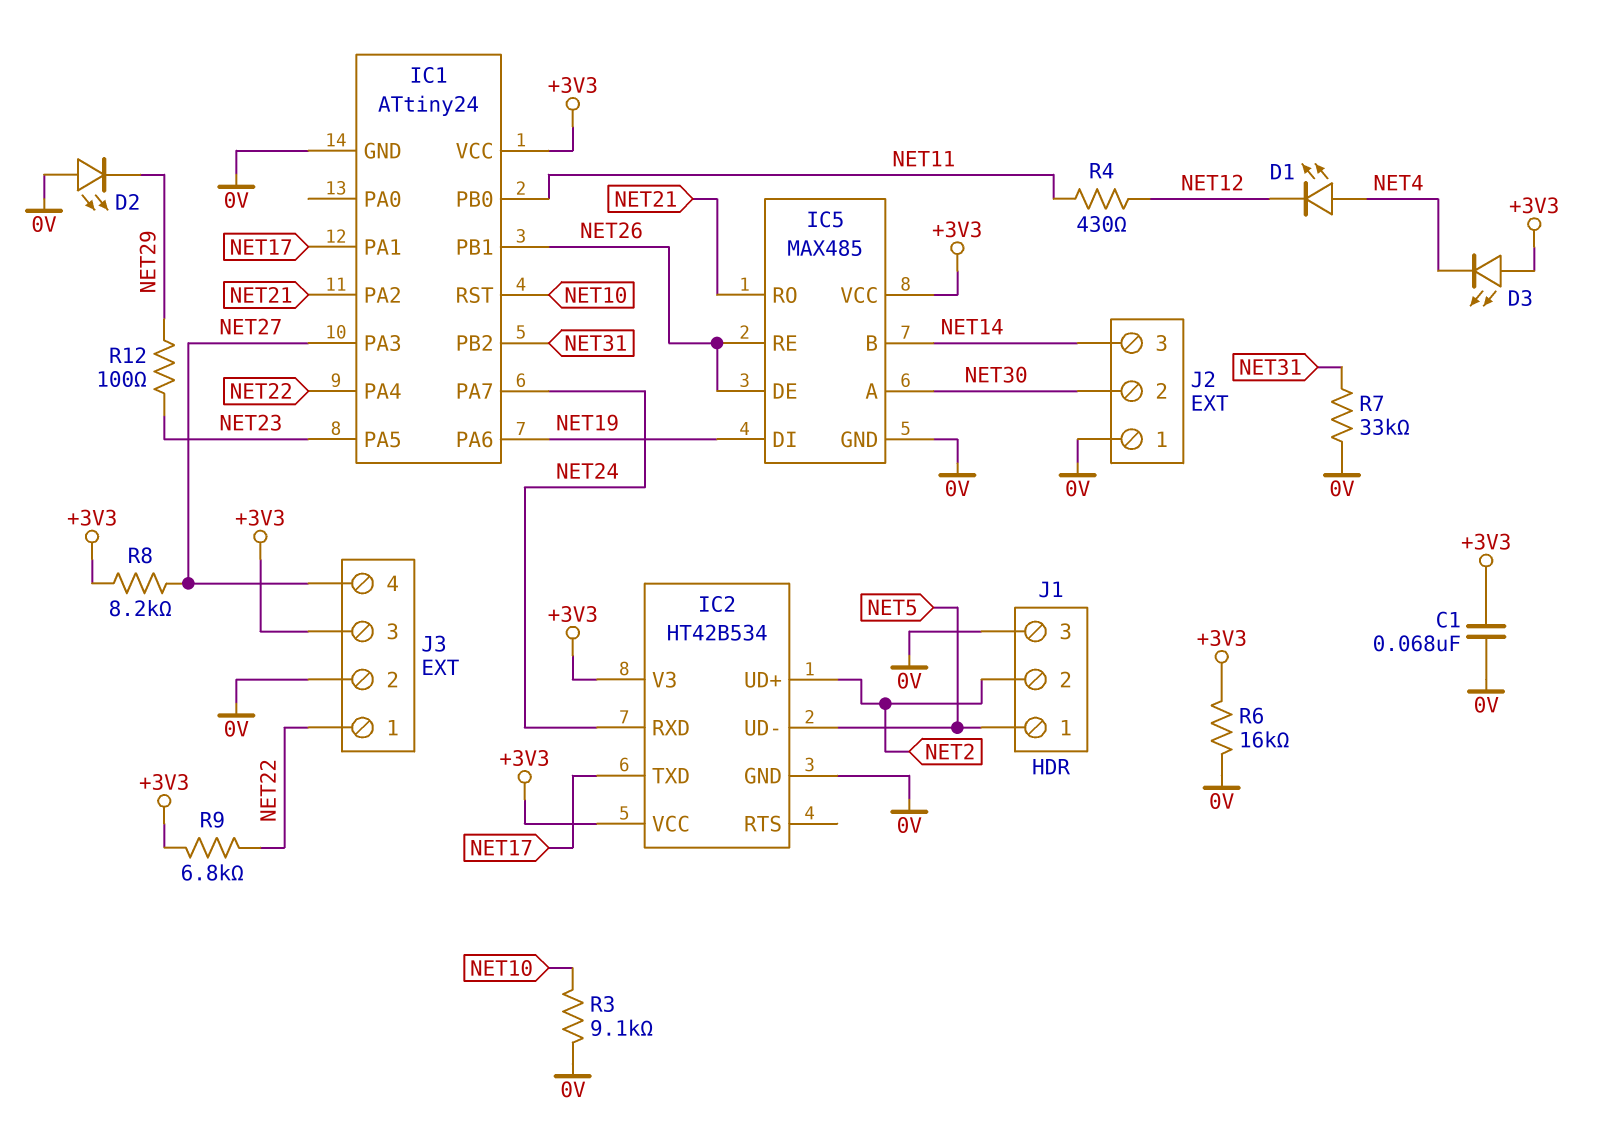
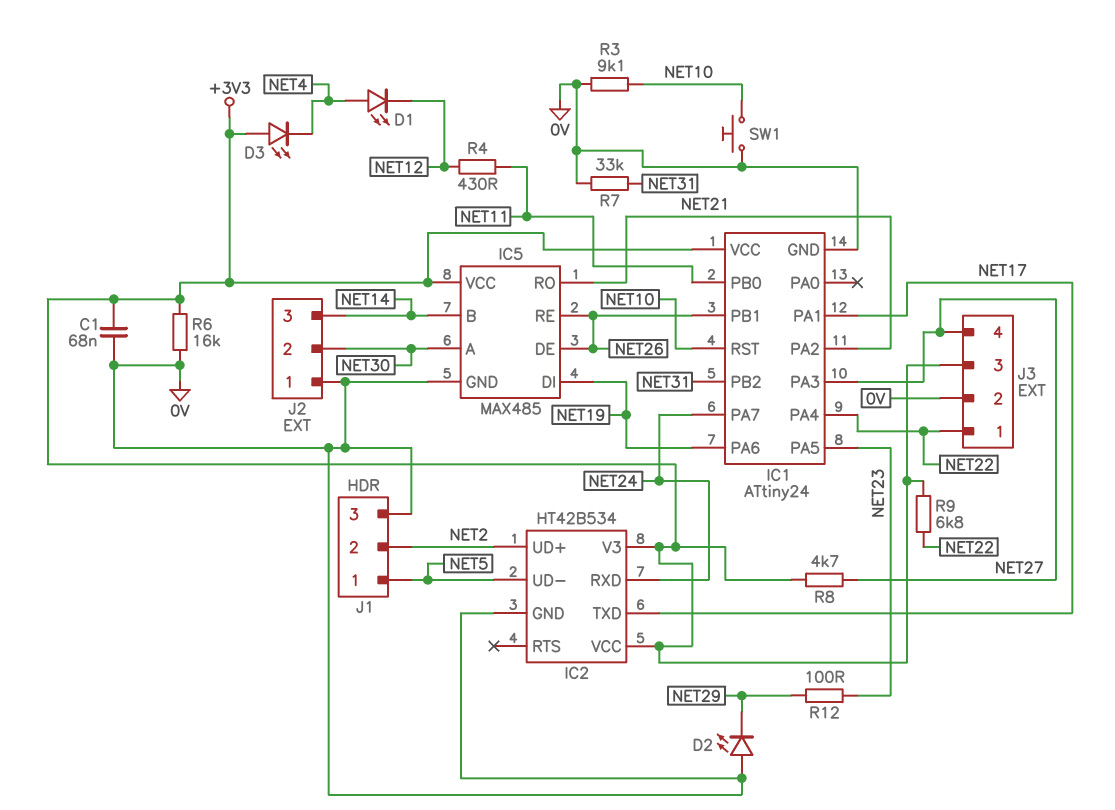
R8: 8.2k (+3V3, NET27) -> 4.7k (+3V3, NET27)
SW1: none -> button (0V, NET10)

